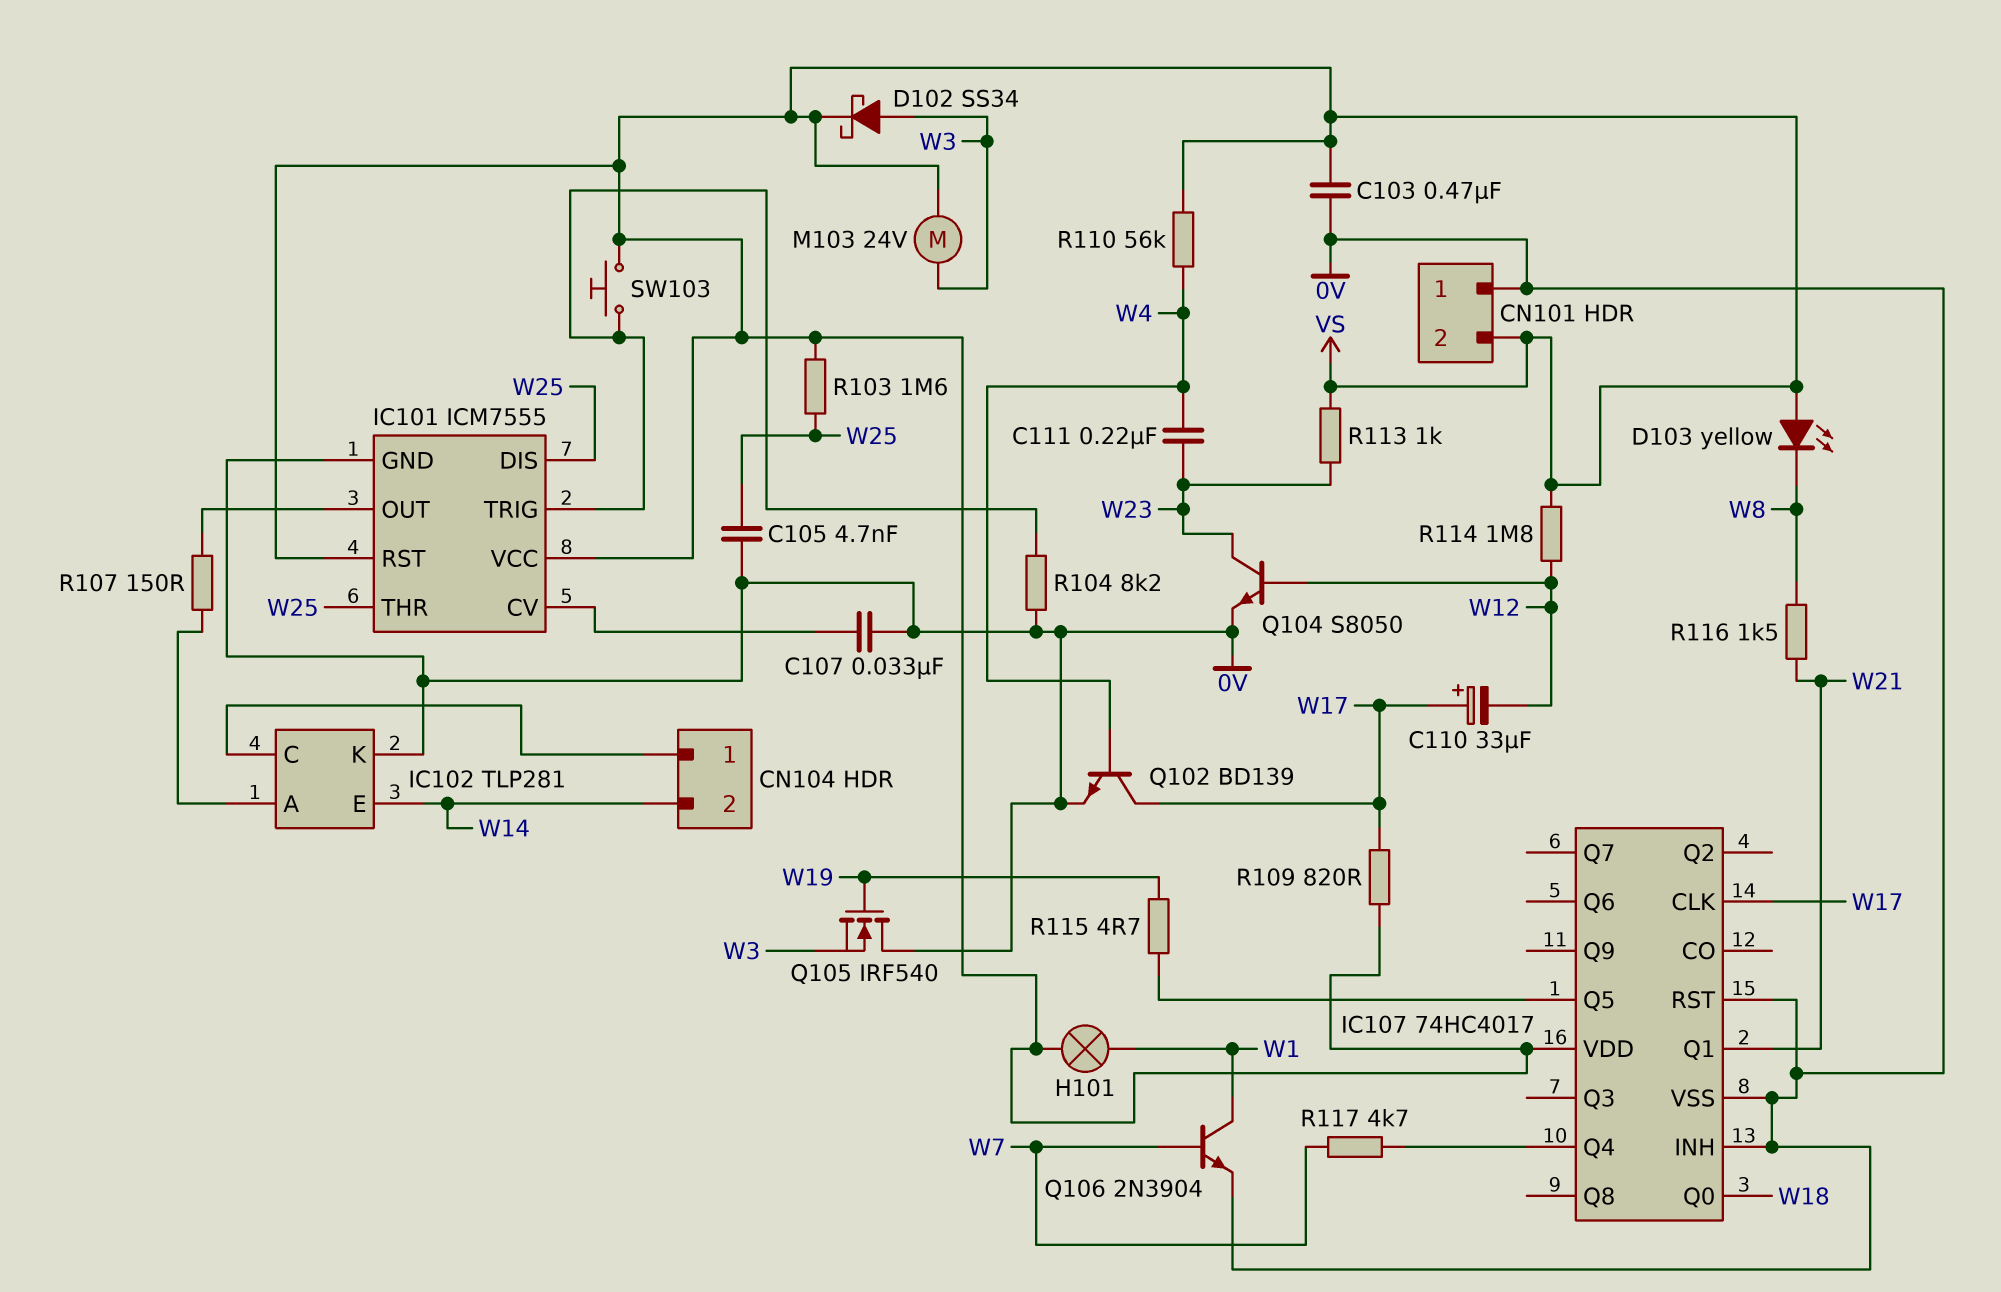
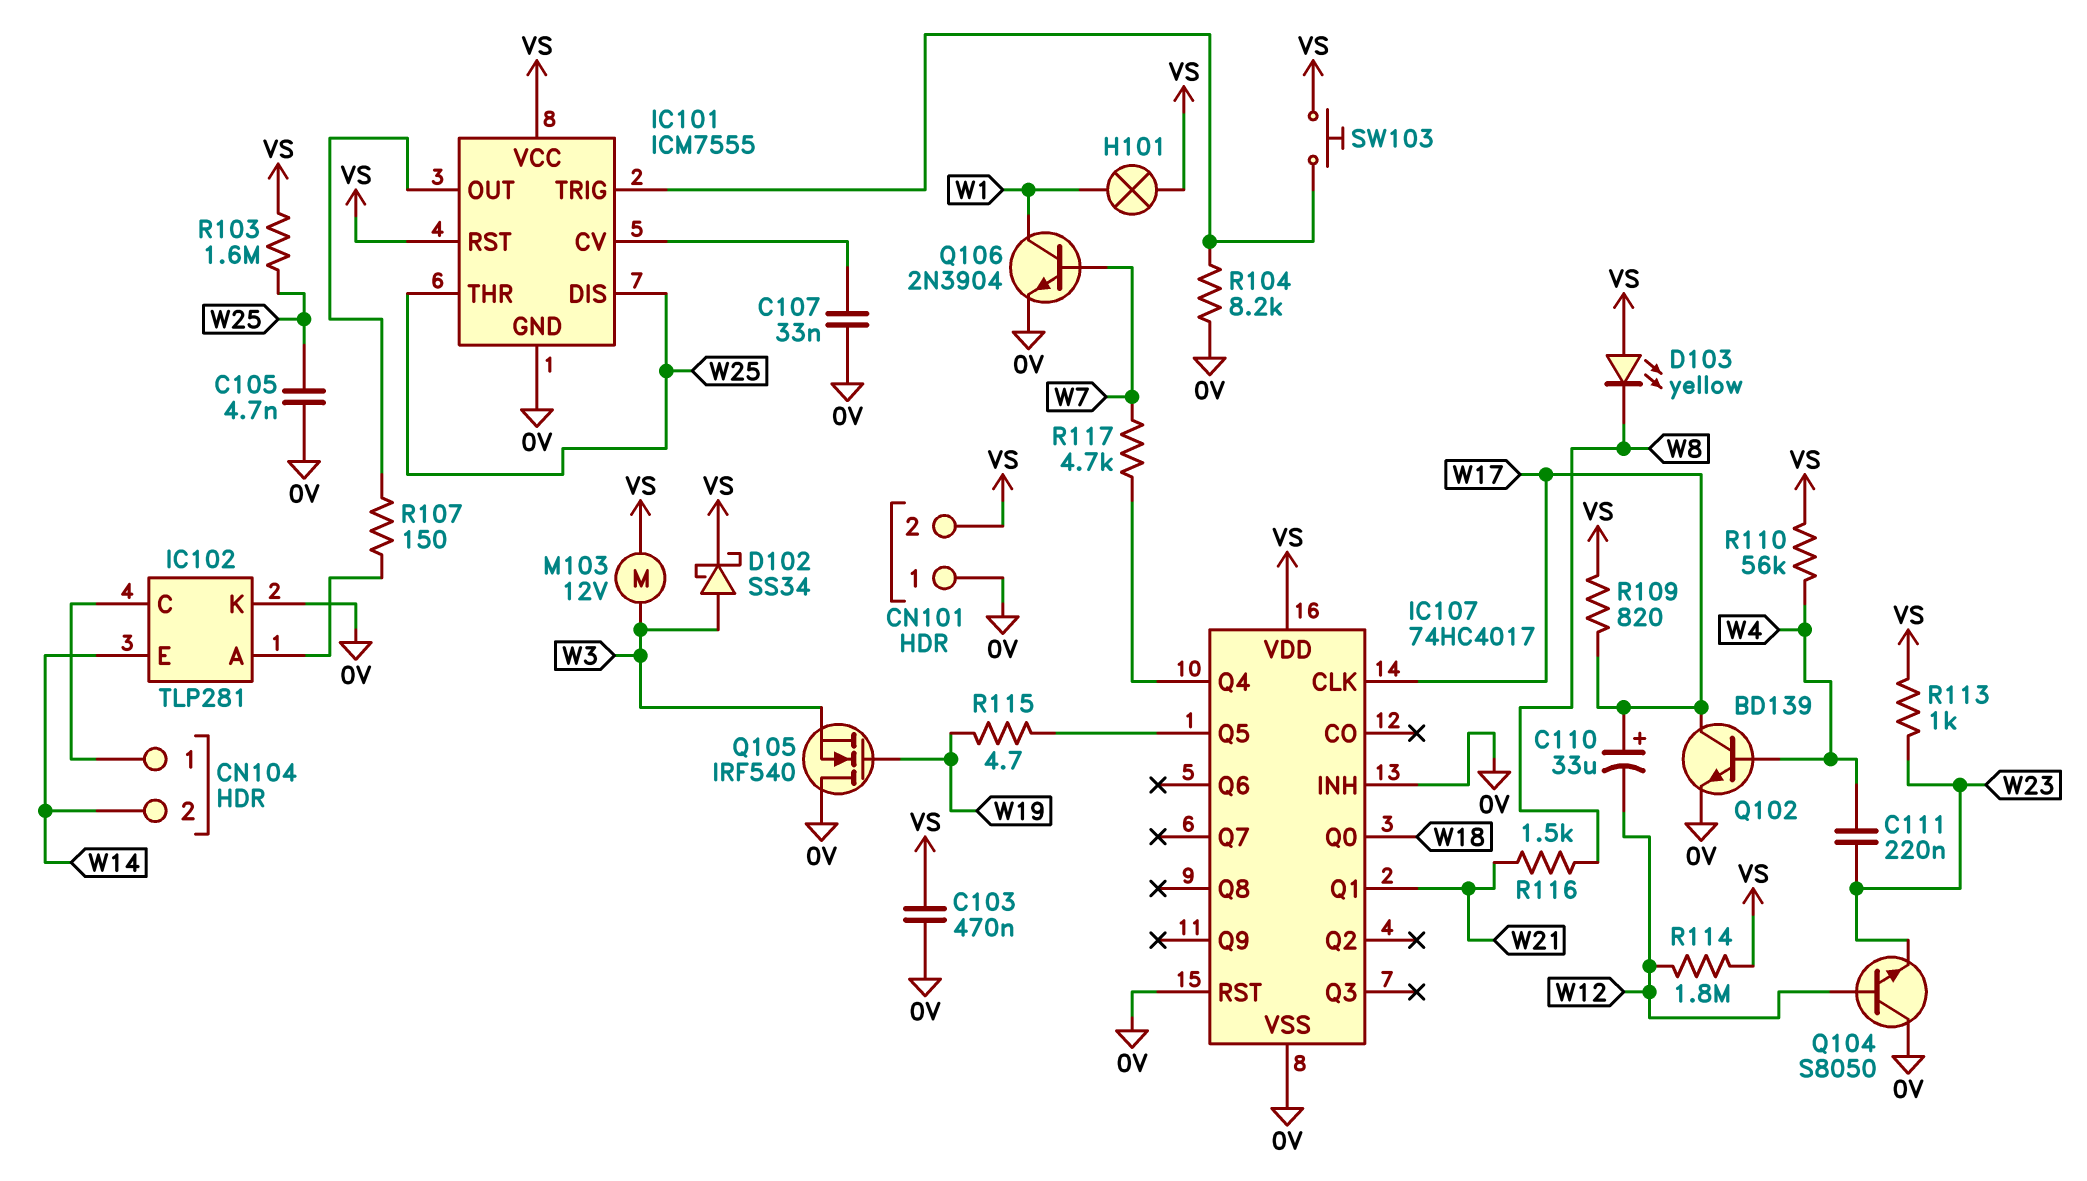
M103: motor 24V (VS, W3) -> motor 12V (VS, W3)
Q104: NPN S8050 (B W12, C W23, E 0V) -> NPN S8050 (B W12, C 0V, E W23)

